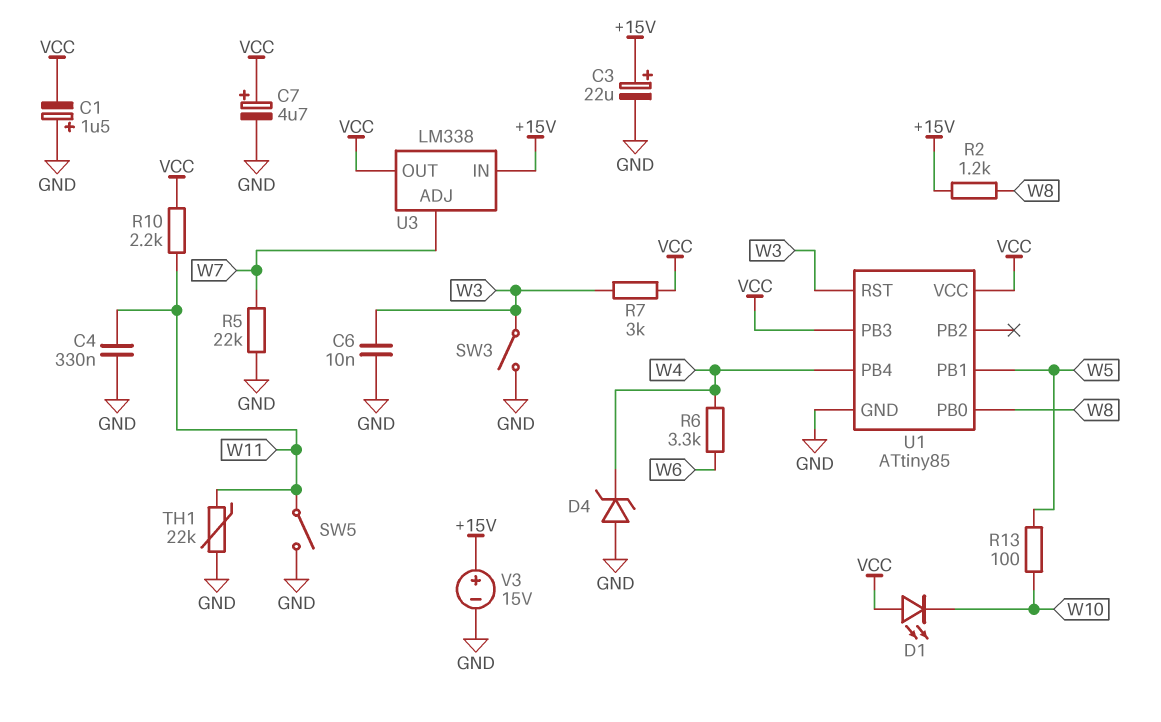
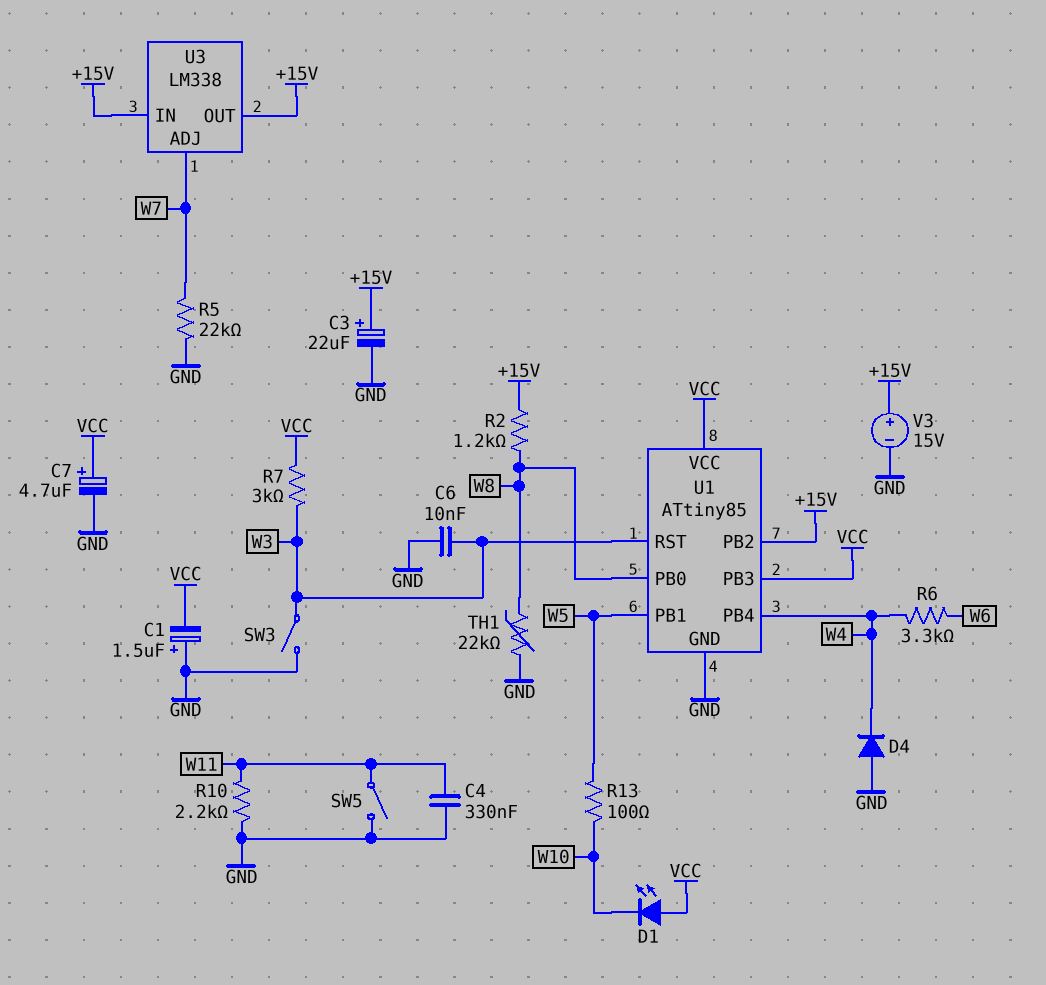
D4: zener (A GND, K W4) -> diode (A GND, K W4)
R10: 2.2k (VCC, W11) -> 2.2k (GND, W11)
TH1: 22k (GND, W11) -> 22k (GND, W8)
U1 pin PB2: none -> +15V
U3 pin OUT: VCC -> +15V

